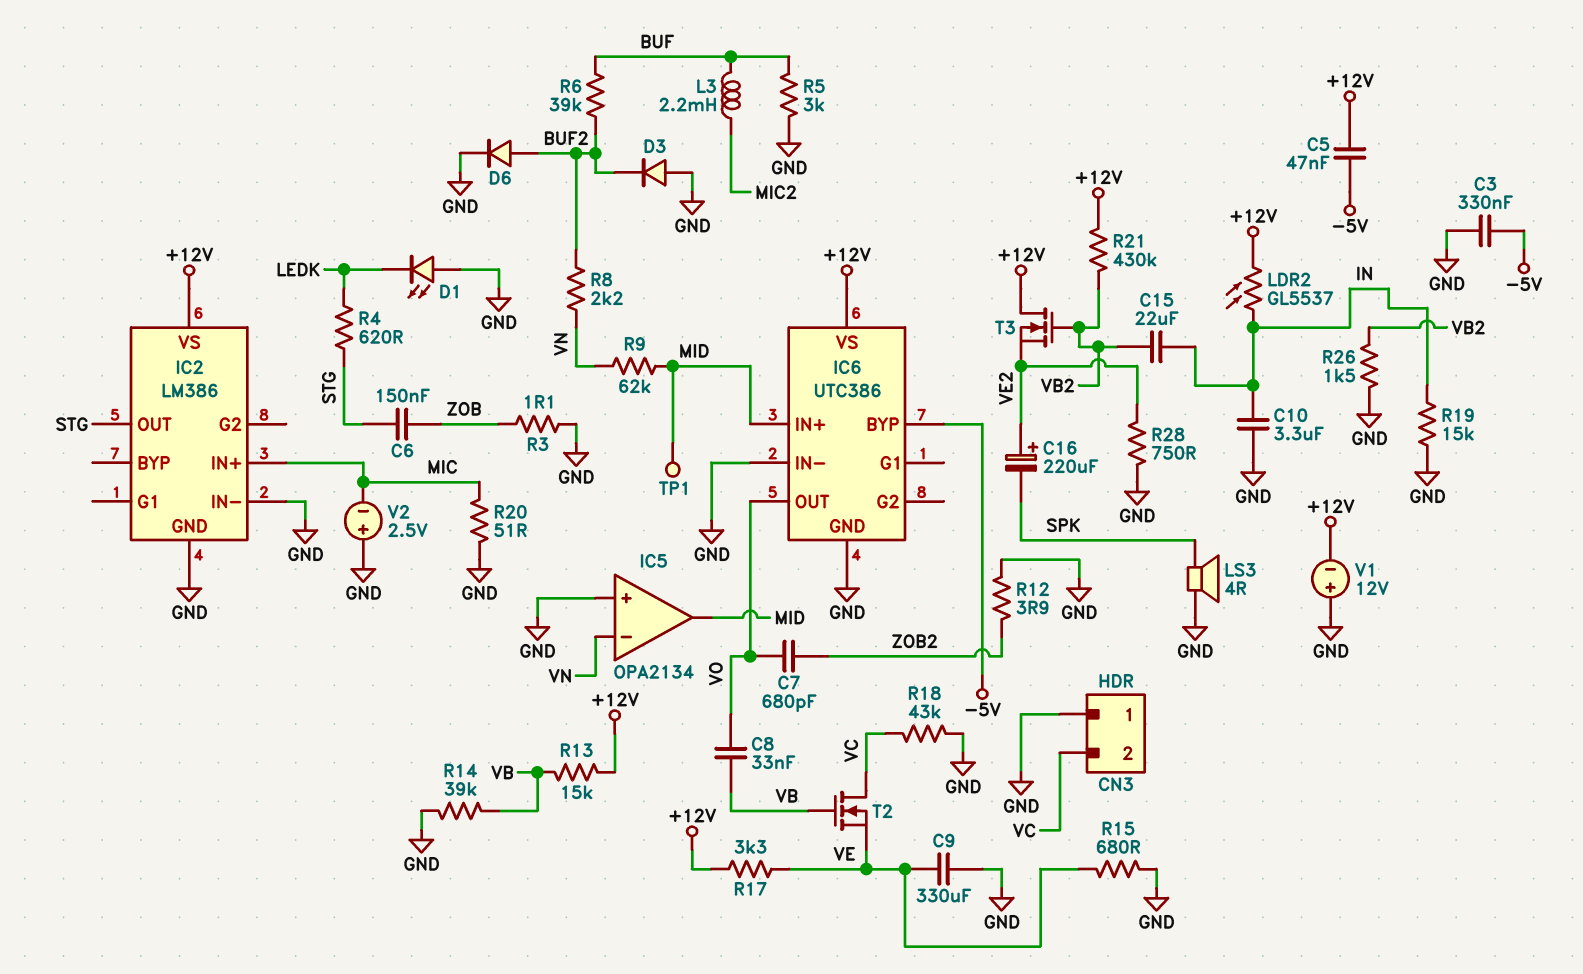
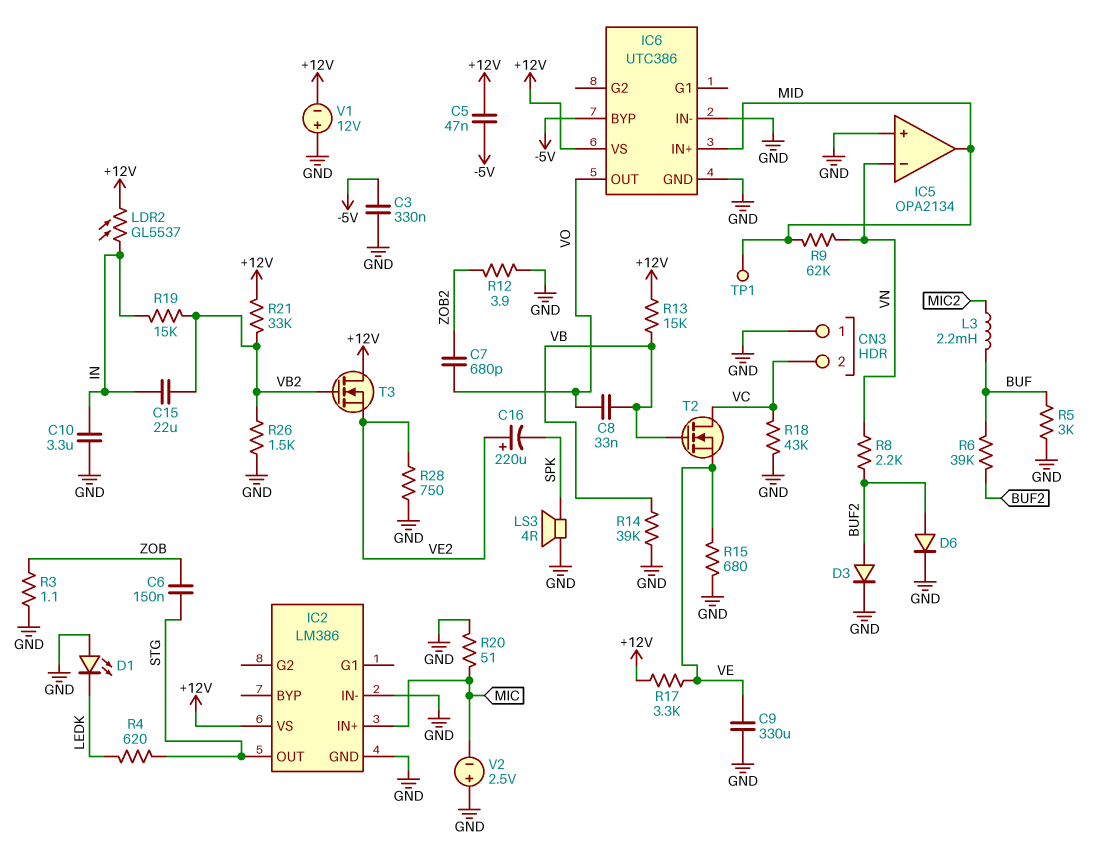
D3: diode (A GND, K BUF2) -> diode (A BUF2, K GND)
R19: 15k (GND, IN) -> 15k (IN, VB2)
R21: 430k (+12V, VB2) -> 33k (+12V, VB2)

